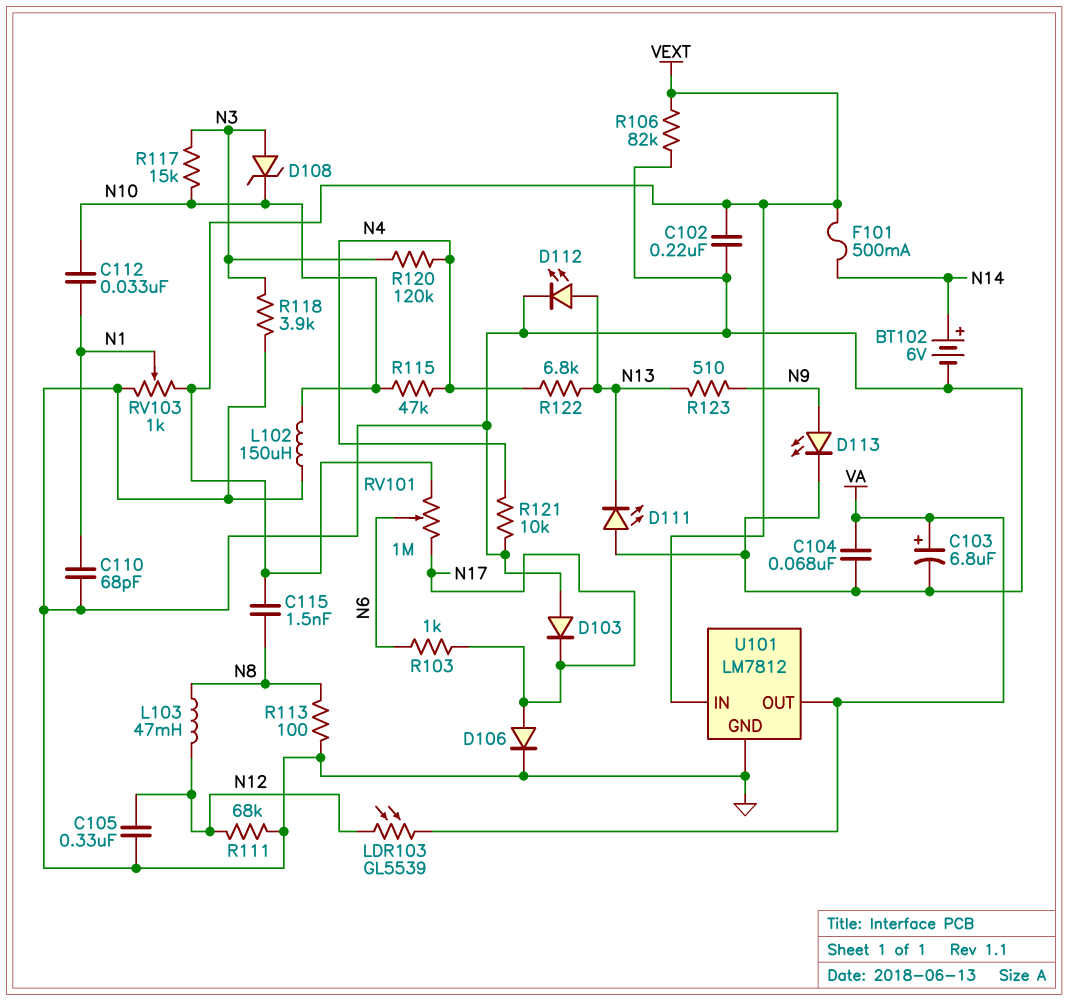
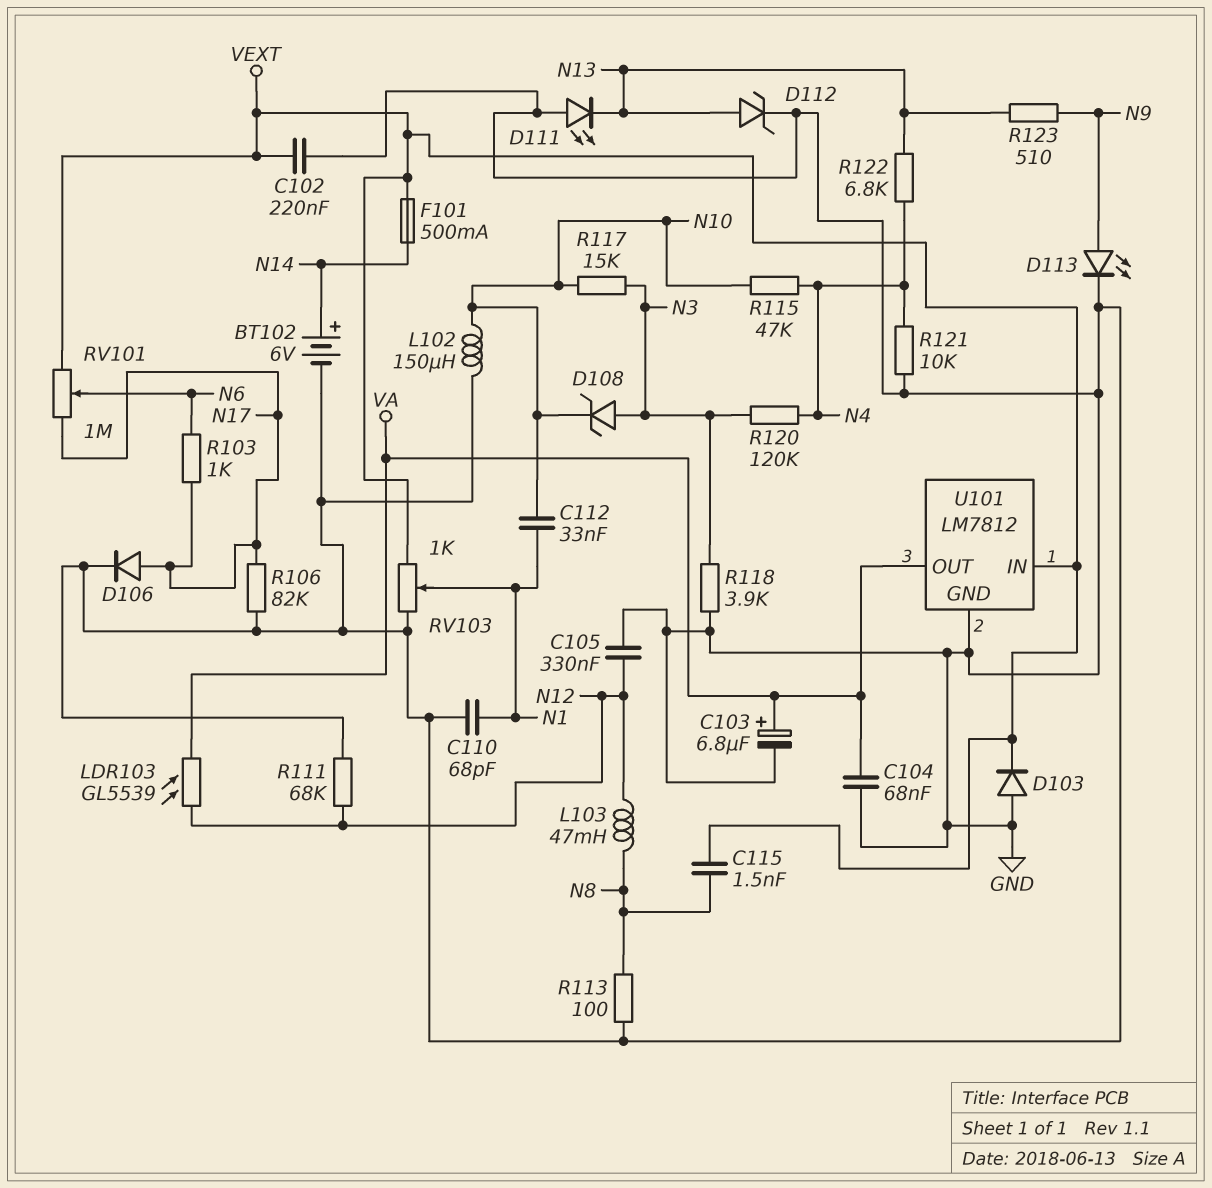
D103: diode (A GND, K N17) -> diode (A GND, K VEXT)
D112: LED (A N13, K GND) -> zener (A N13, K GND)
R106: 82k (GND, VEXT) -> 82k (GND, N17)

